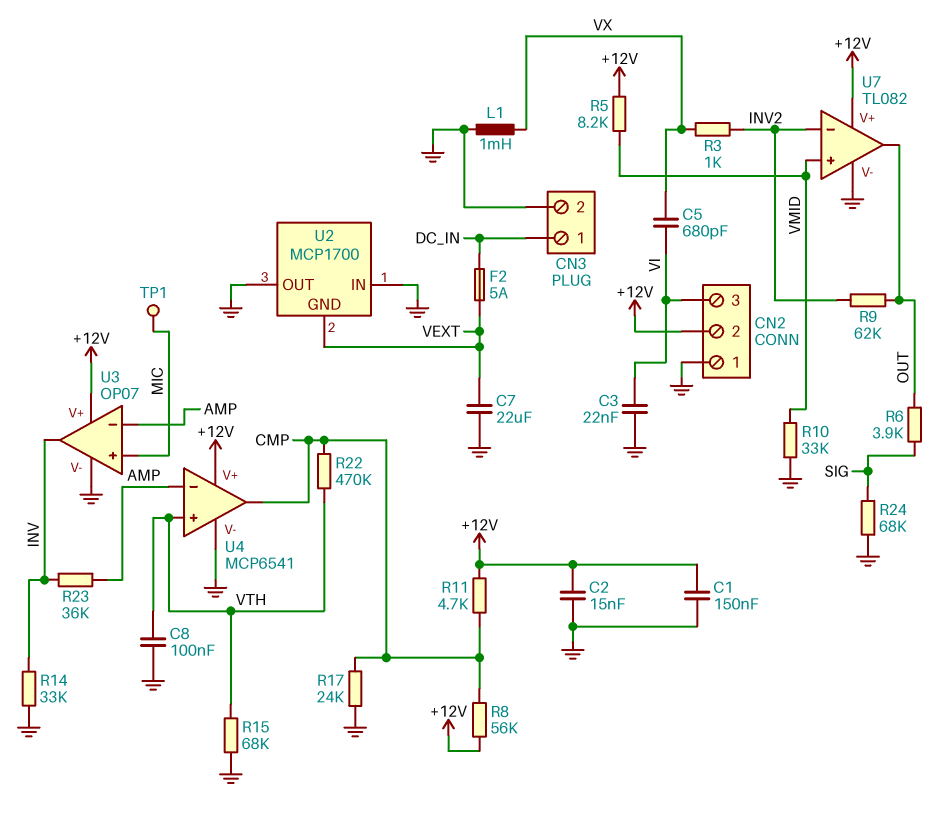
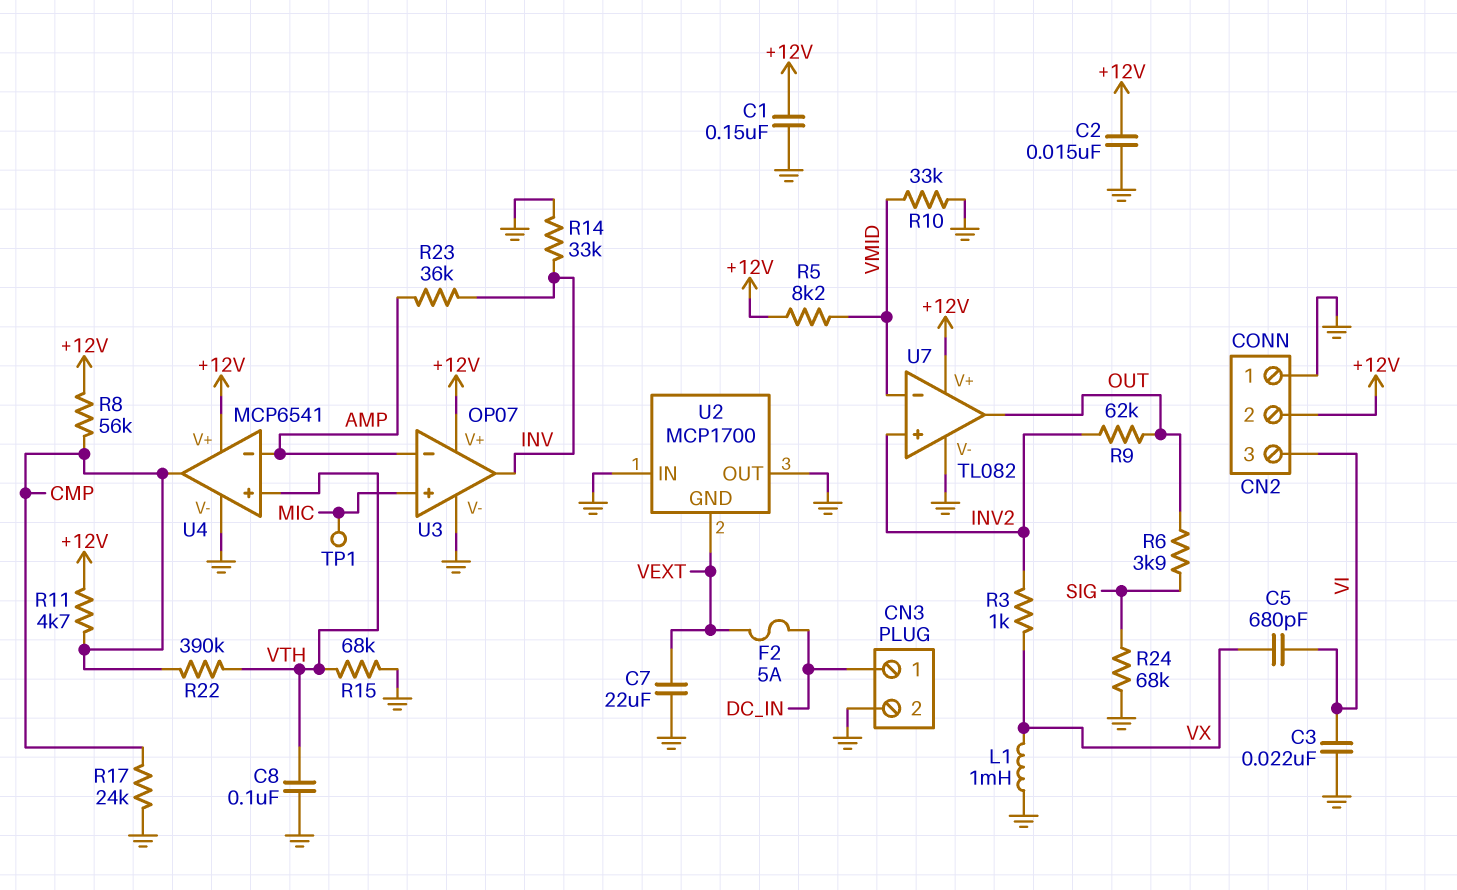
R22: 470k (CMP, VTH) -> 390k (CMP, VTH)
U7 pin in+: VMID -> INV2
U7 pin in-: INV2 -> VMID

